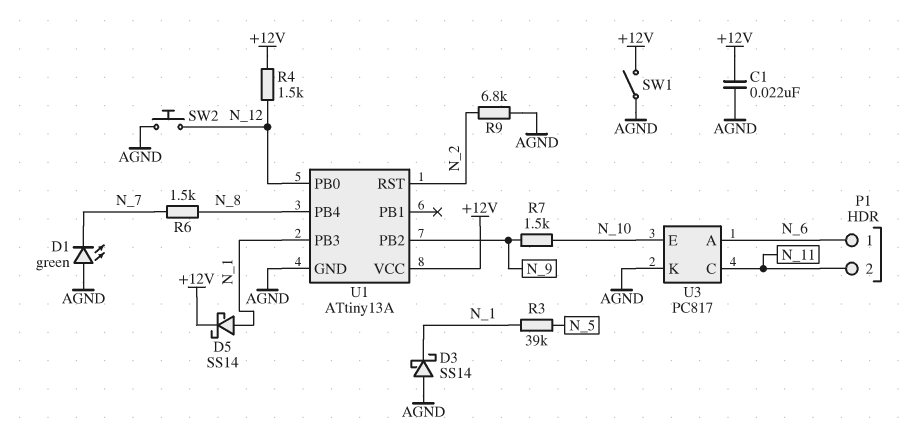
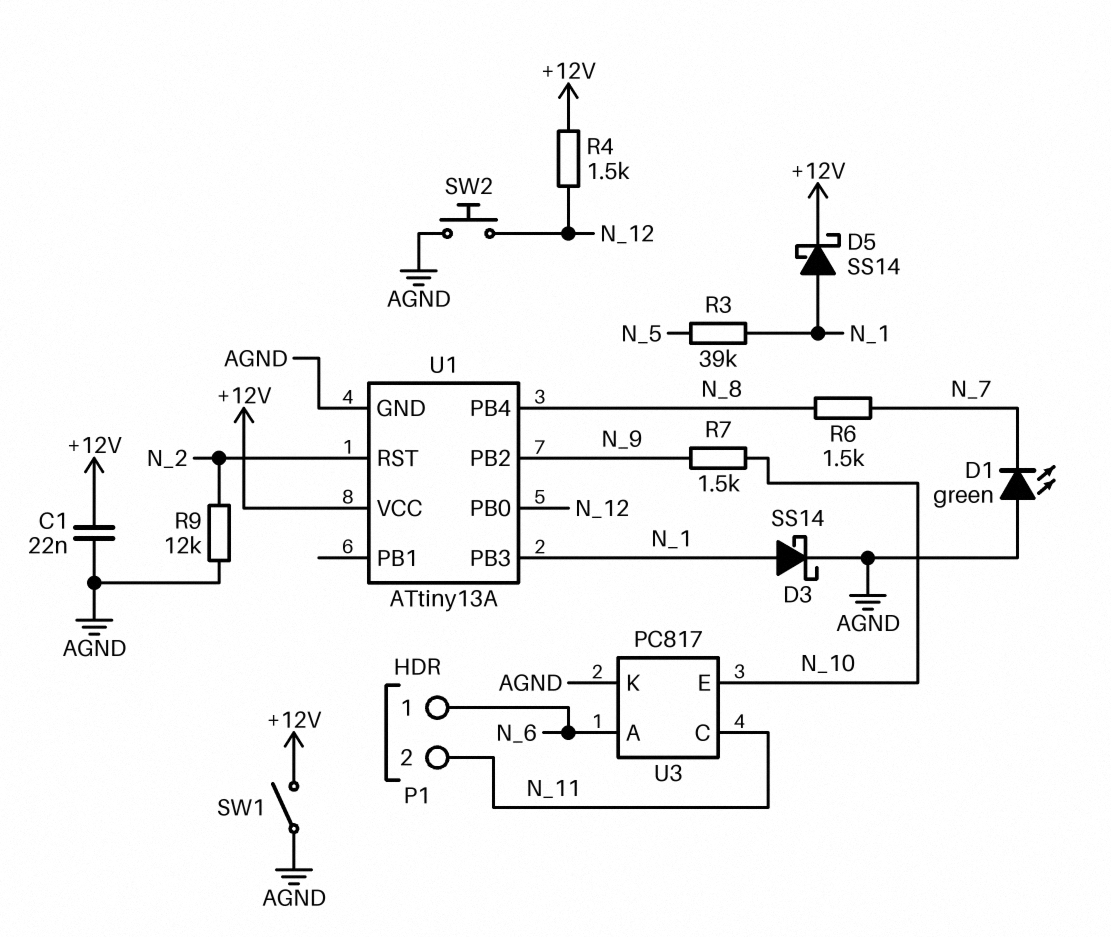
D3: schottky SS14 (A AGND, K N_1) -> schottky SS14 (A N_1, K AGND)
R9: 6.8k (AGND, N_2) -> 12k (AGND, N_2)

